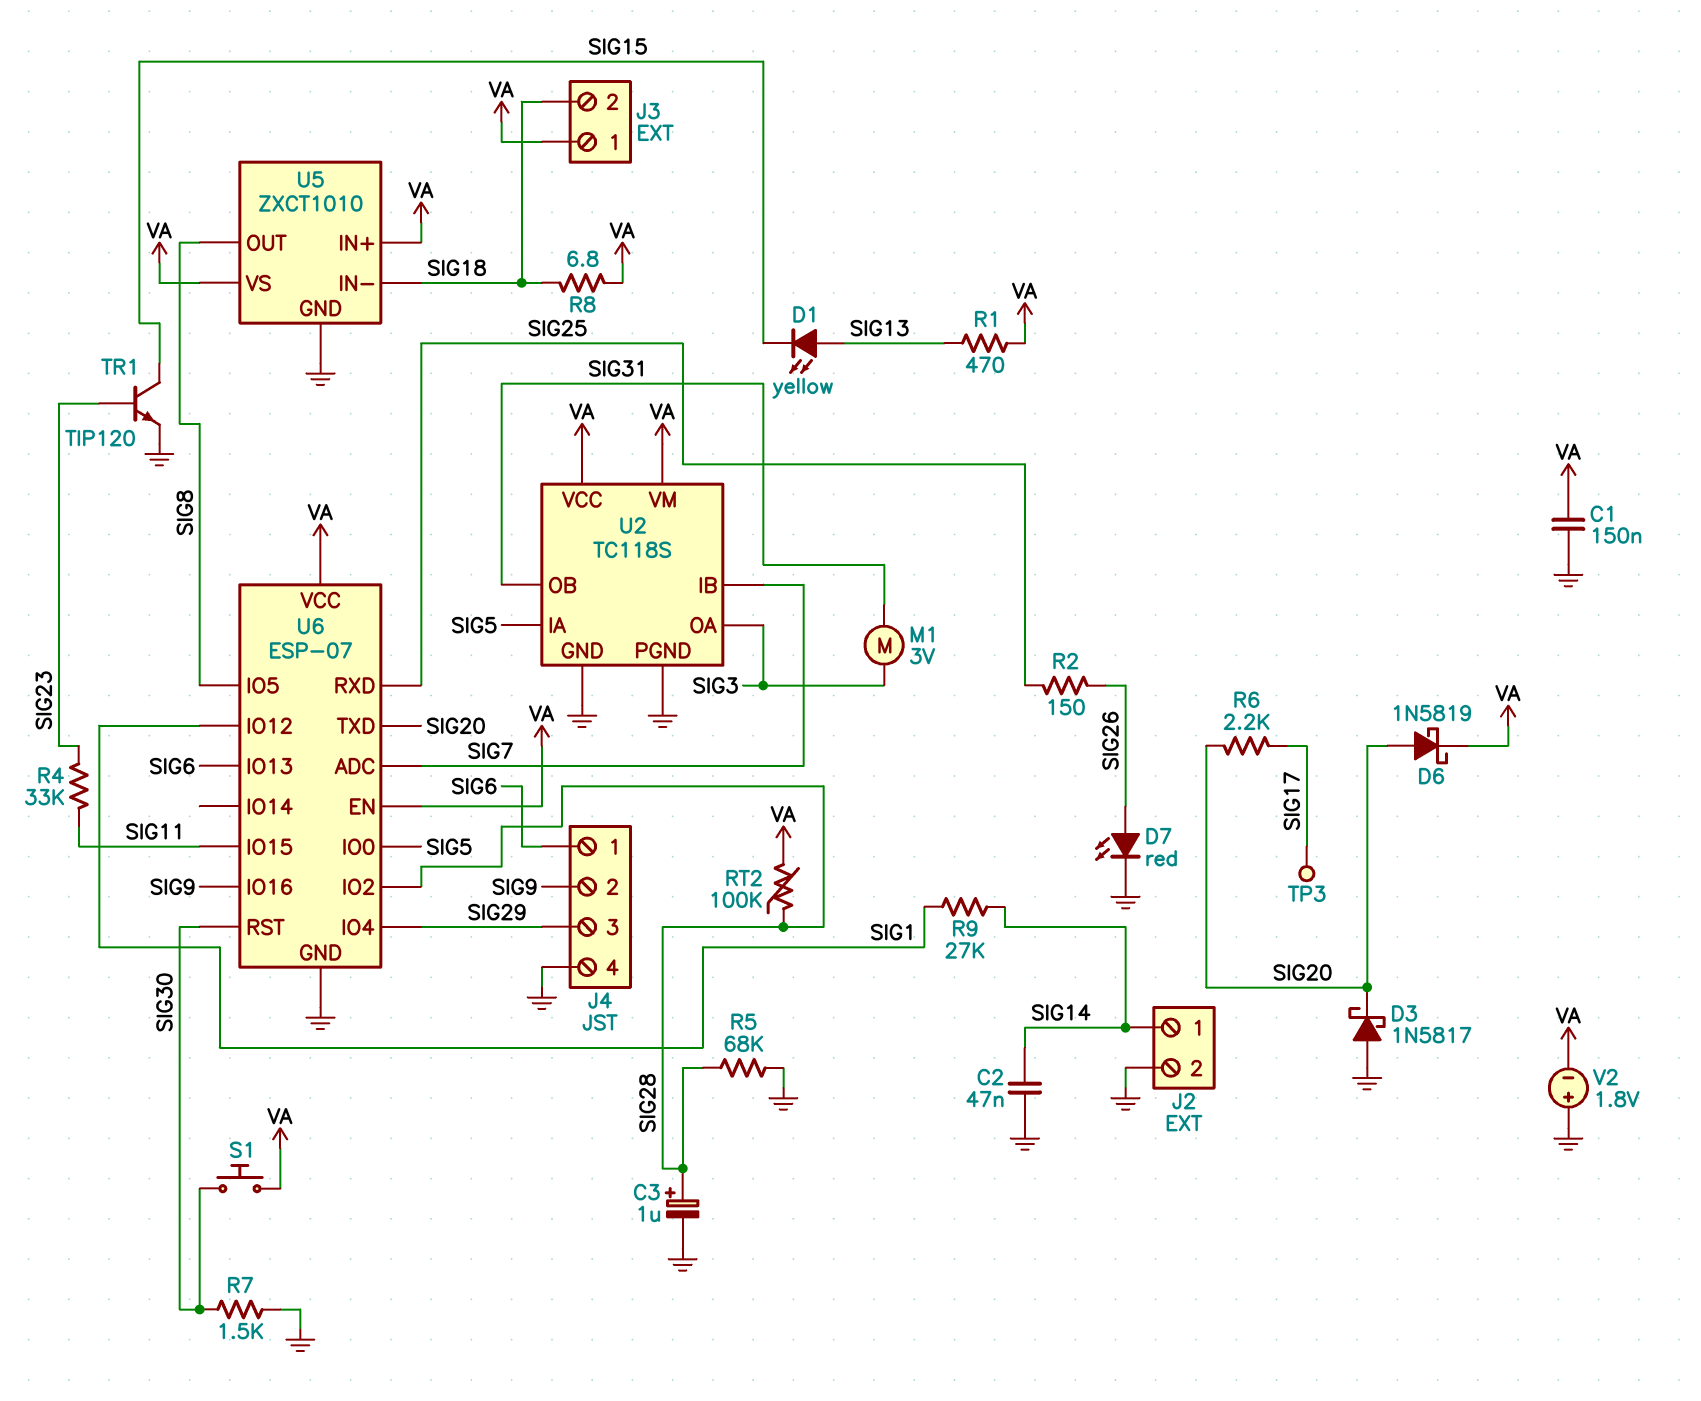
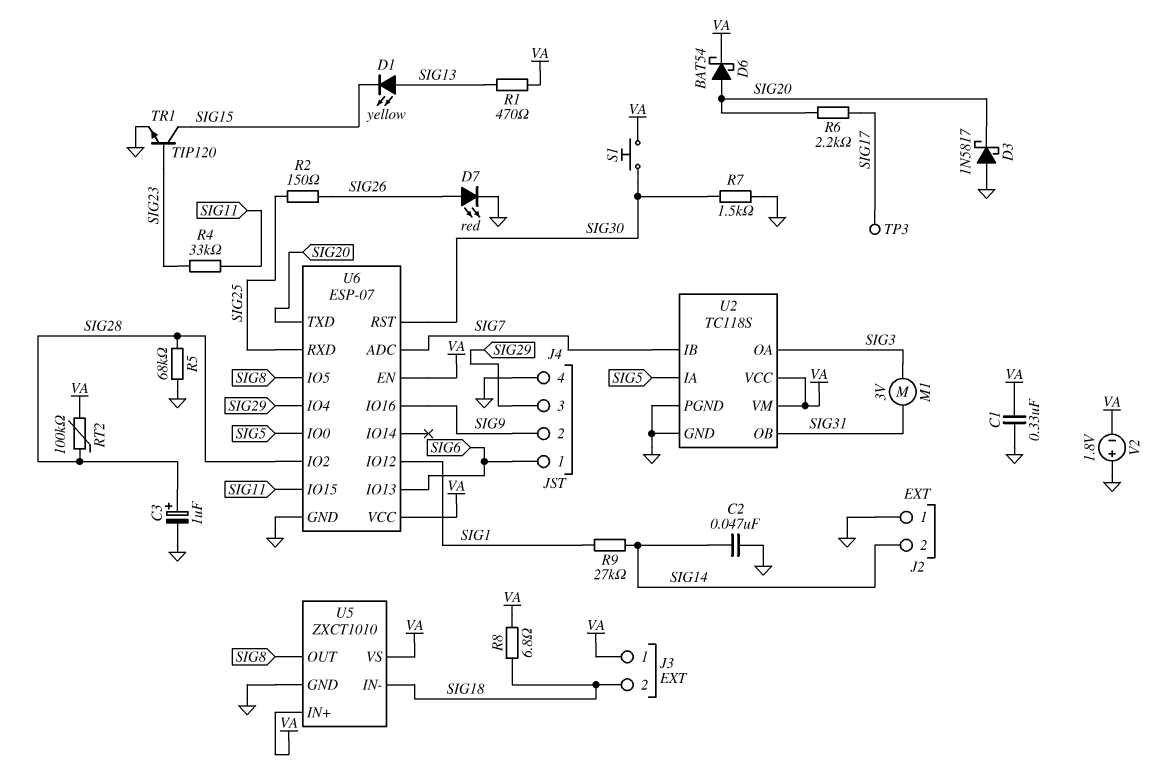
C1: 150nF (GND, VA) -> 330nF (GND, VA)
D6: schottky 1N5819 (A SIG20, K VA) -> schottky BAT54 (A SIG20, K VA)
J2 pin 1: SIG14 -> GND
J2 pin 2: GND -> SIG14

